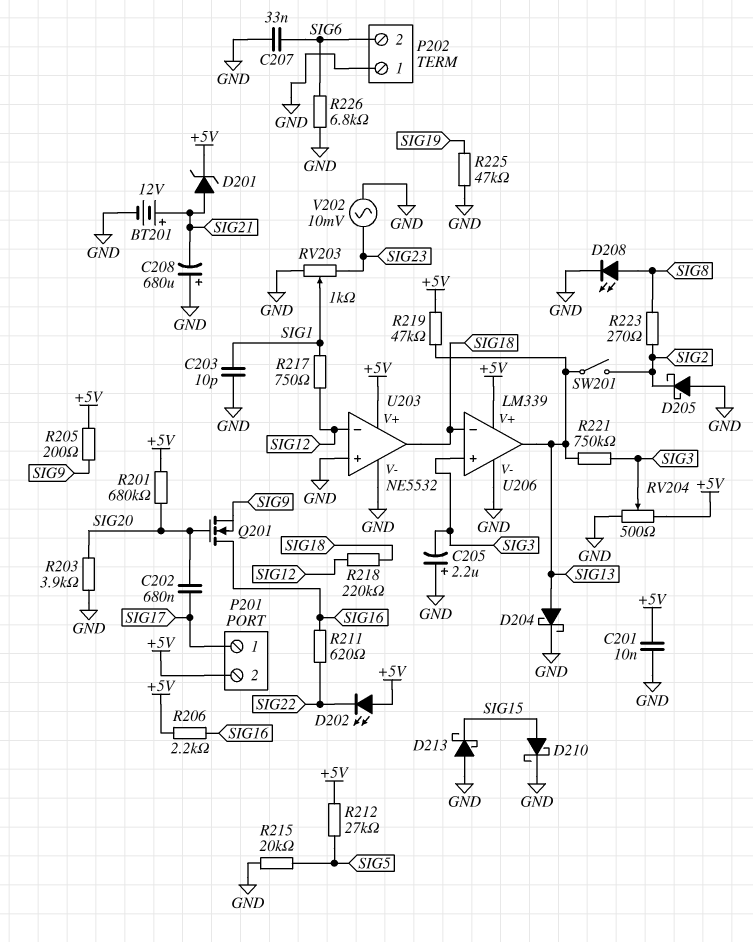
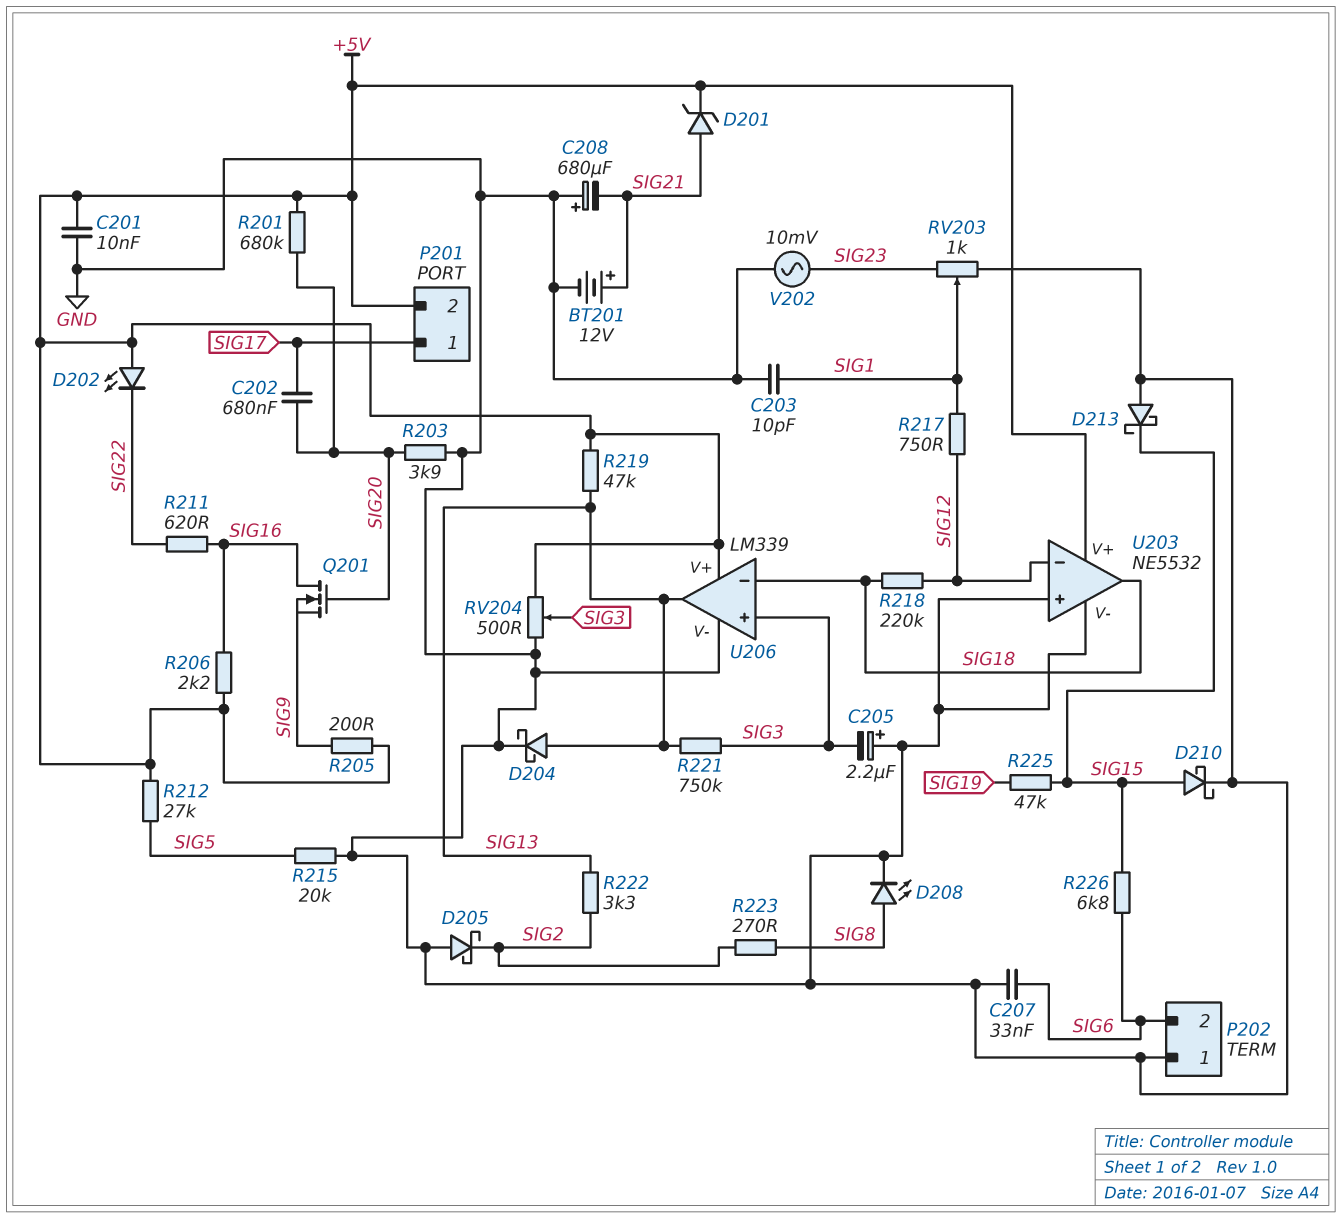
R222: none -> 3.3k (SIG2, SIG13)
R225: 47k (GND, SIG19) -> 47k (SIG15, SIG19)
R226: 6.8k (GND, SIG6) -> 6.8k (SIG6, SIG15)
SW201: switch (SIG2, SIG13) -> none

